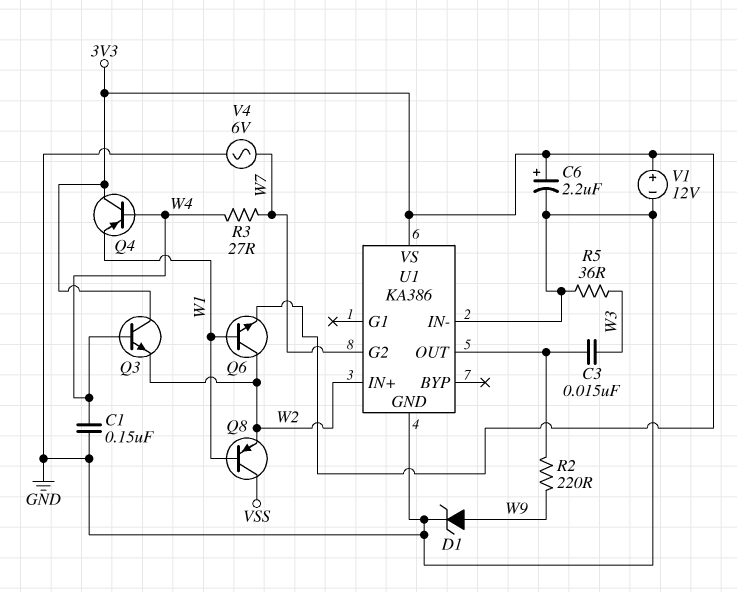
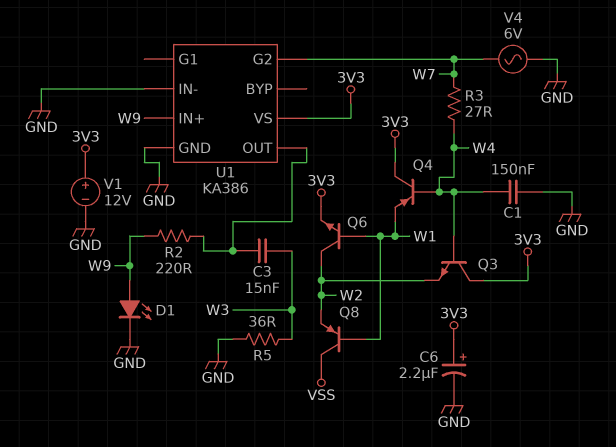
D1: zener (A W9, K GND) -> LED (A W9, K GND)
U1 pin IN+: W2 -> W9

